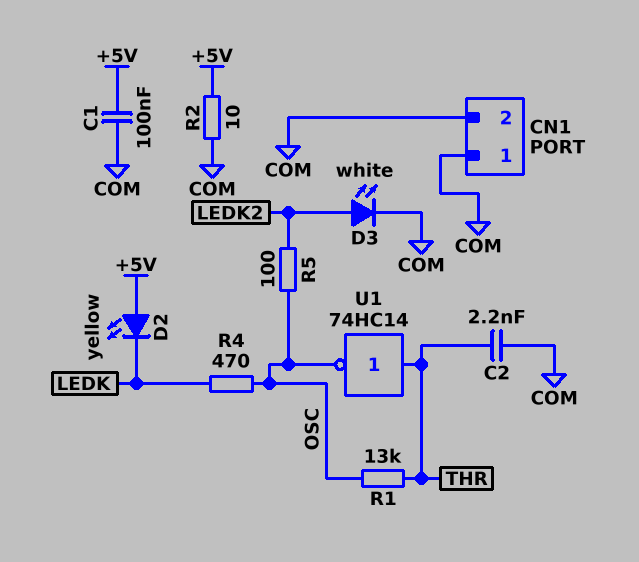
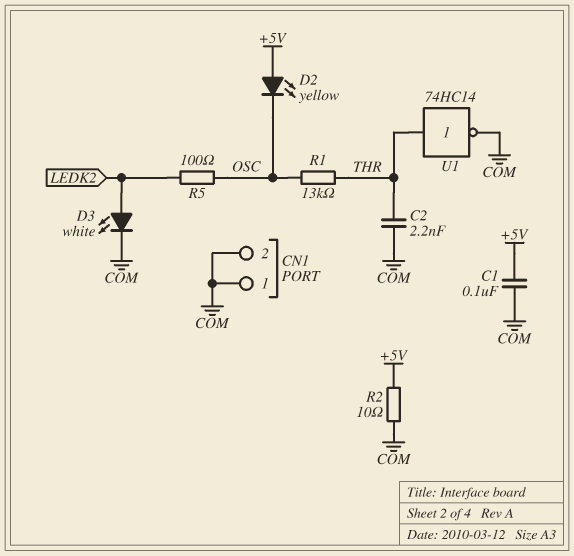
D2: LED yellow (A +5V, K LEDK) -> LED yellow (A +5V, K OSC)
R4: 470 (LEDK, OSC) -> none
U1: NOT 74HC14 (in THR, out OSC) -> NOT 74HC14 (in THR, out COM)

